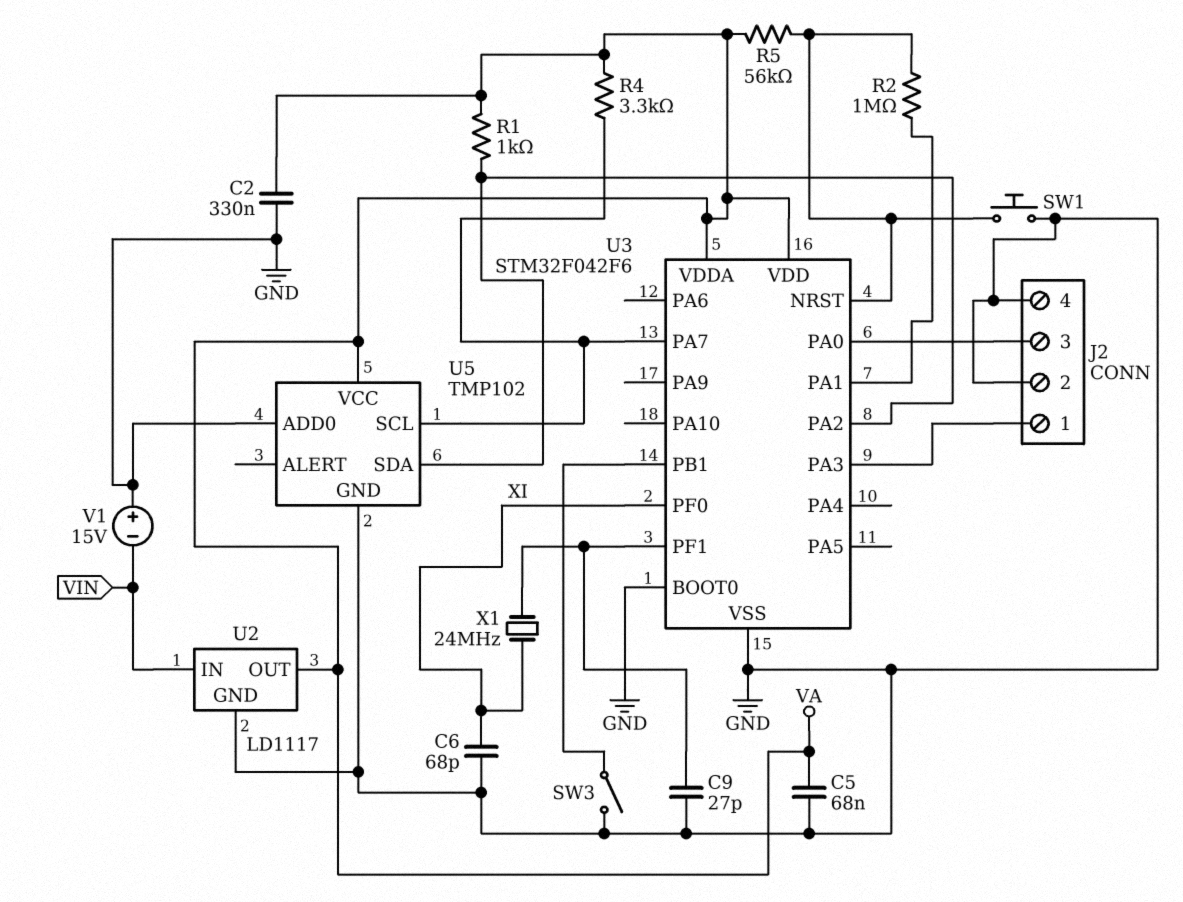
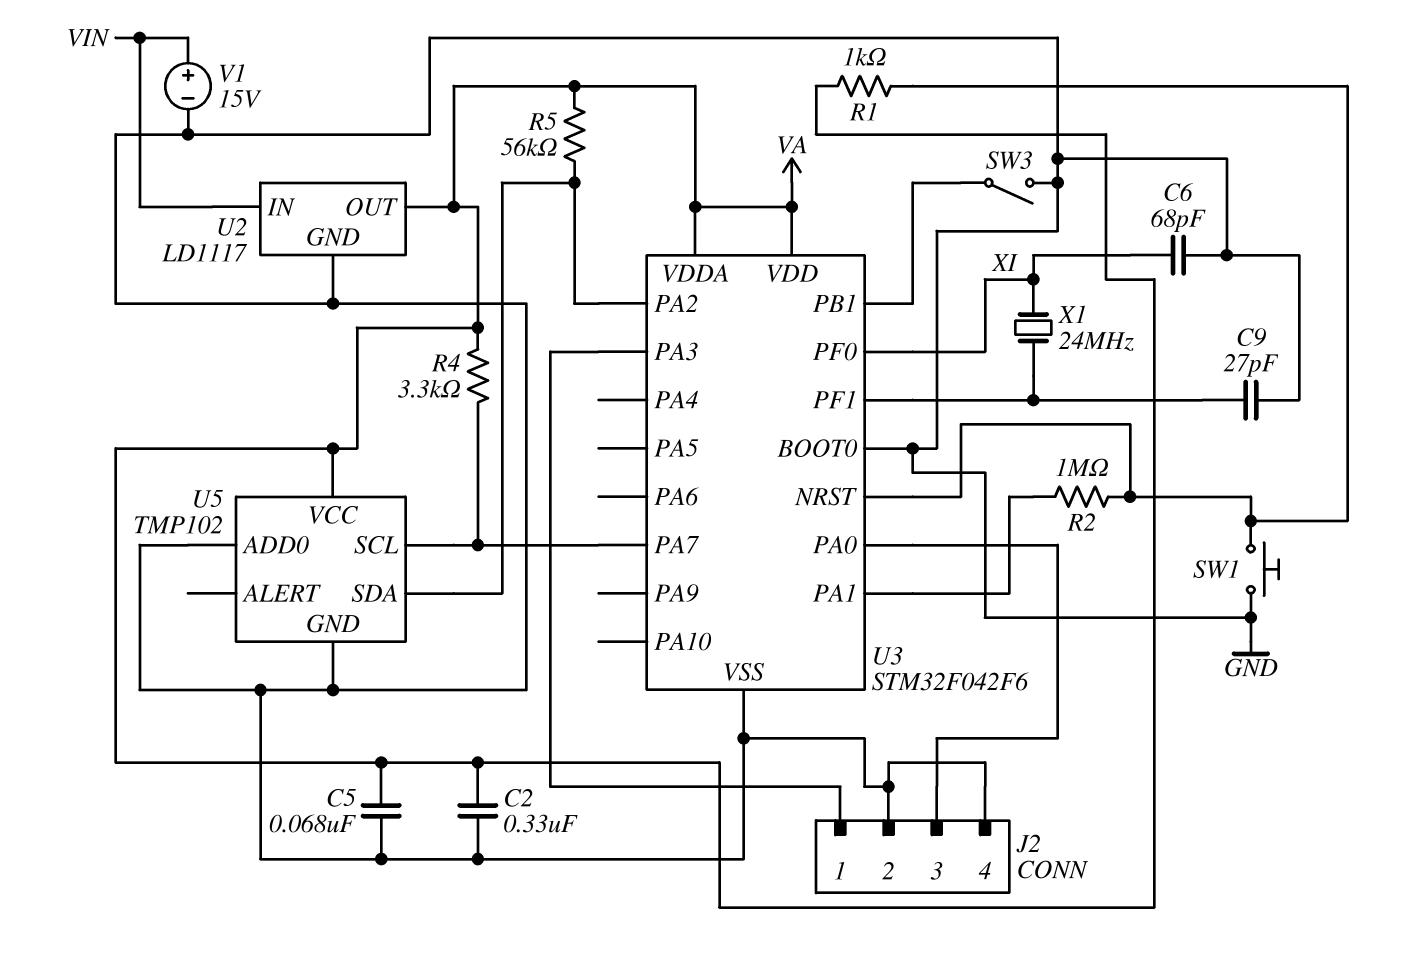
R1: 1k (U3/PA2, VA) -> 1k (U3/NRST, VA)
R5: 56k (U3/NRST, VA) -> 56k (U3/PA2, VA)
V1: 15V (plus GND, minus VIN) -> 15V (plus VIN, minus GND)

